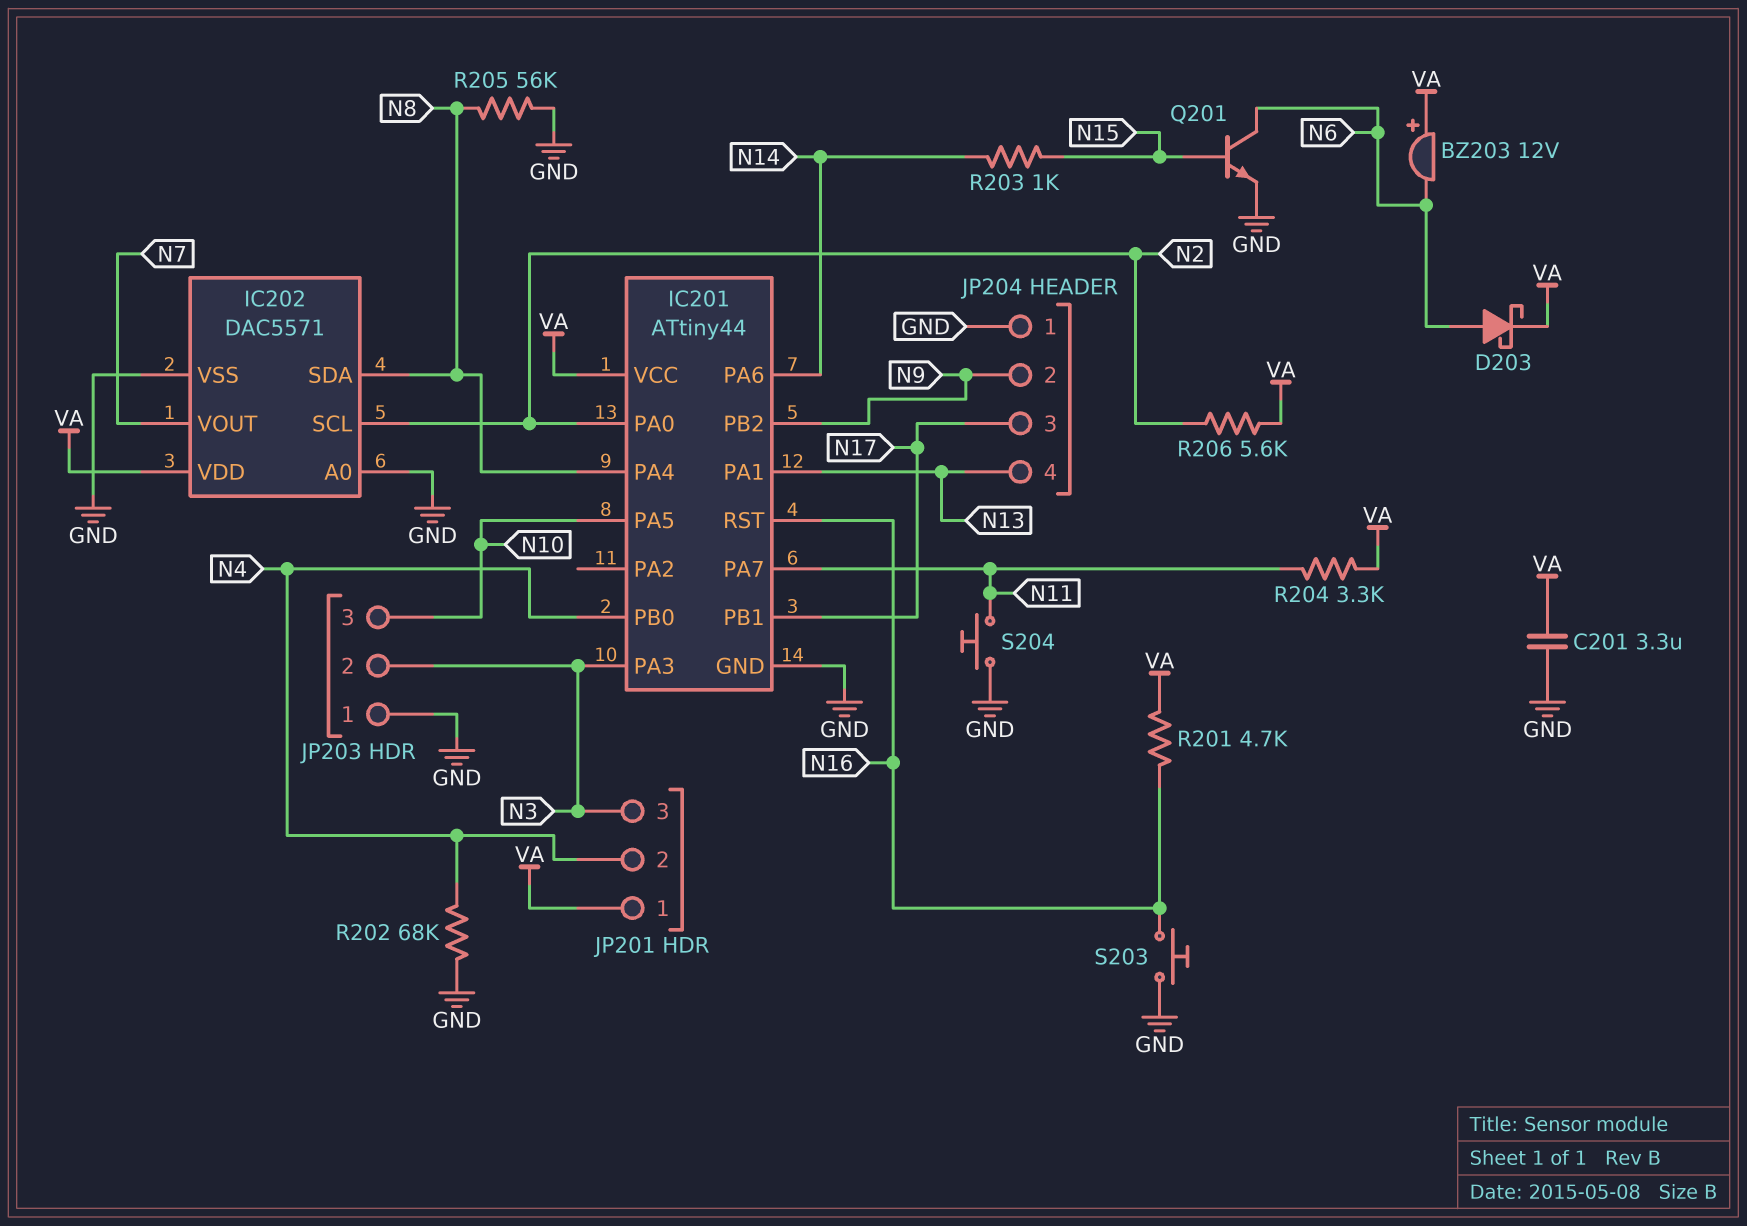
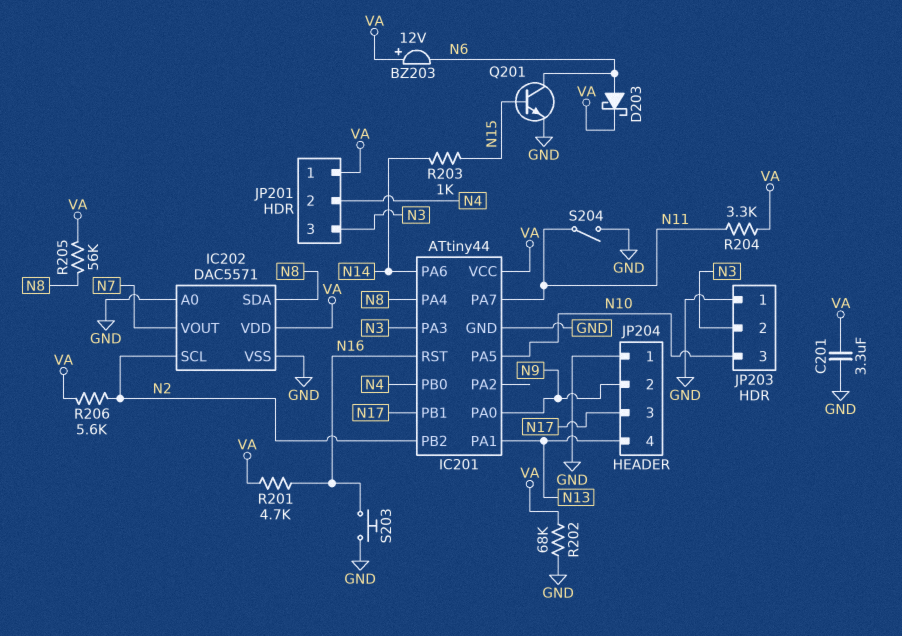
IC201 pin PA0: N2 -> N9
IC201 pin PB2: N9 -> N2
R202: 68k (GND, N4) -> 68k (GND, VA)
R205: 56k (GND, N8) -> 56k (N8, VA)
S204: button (GND, N11) -> switch (GND, N11)

